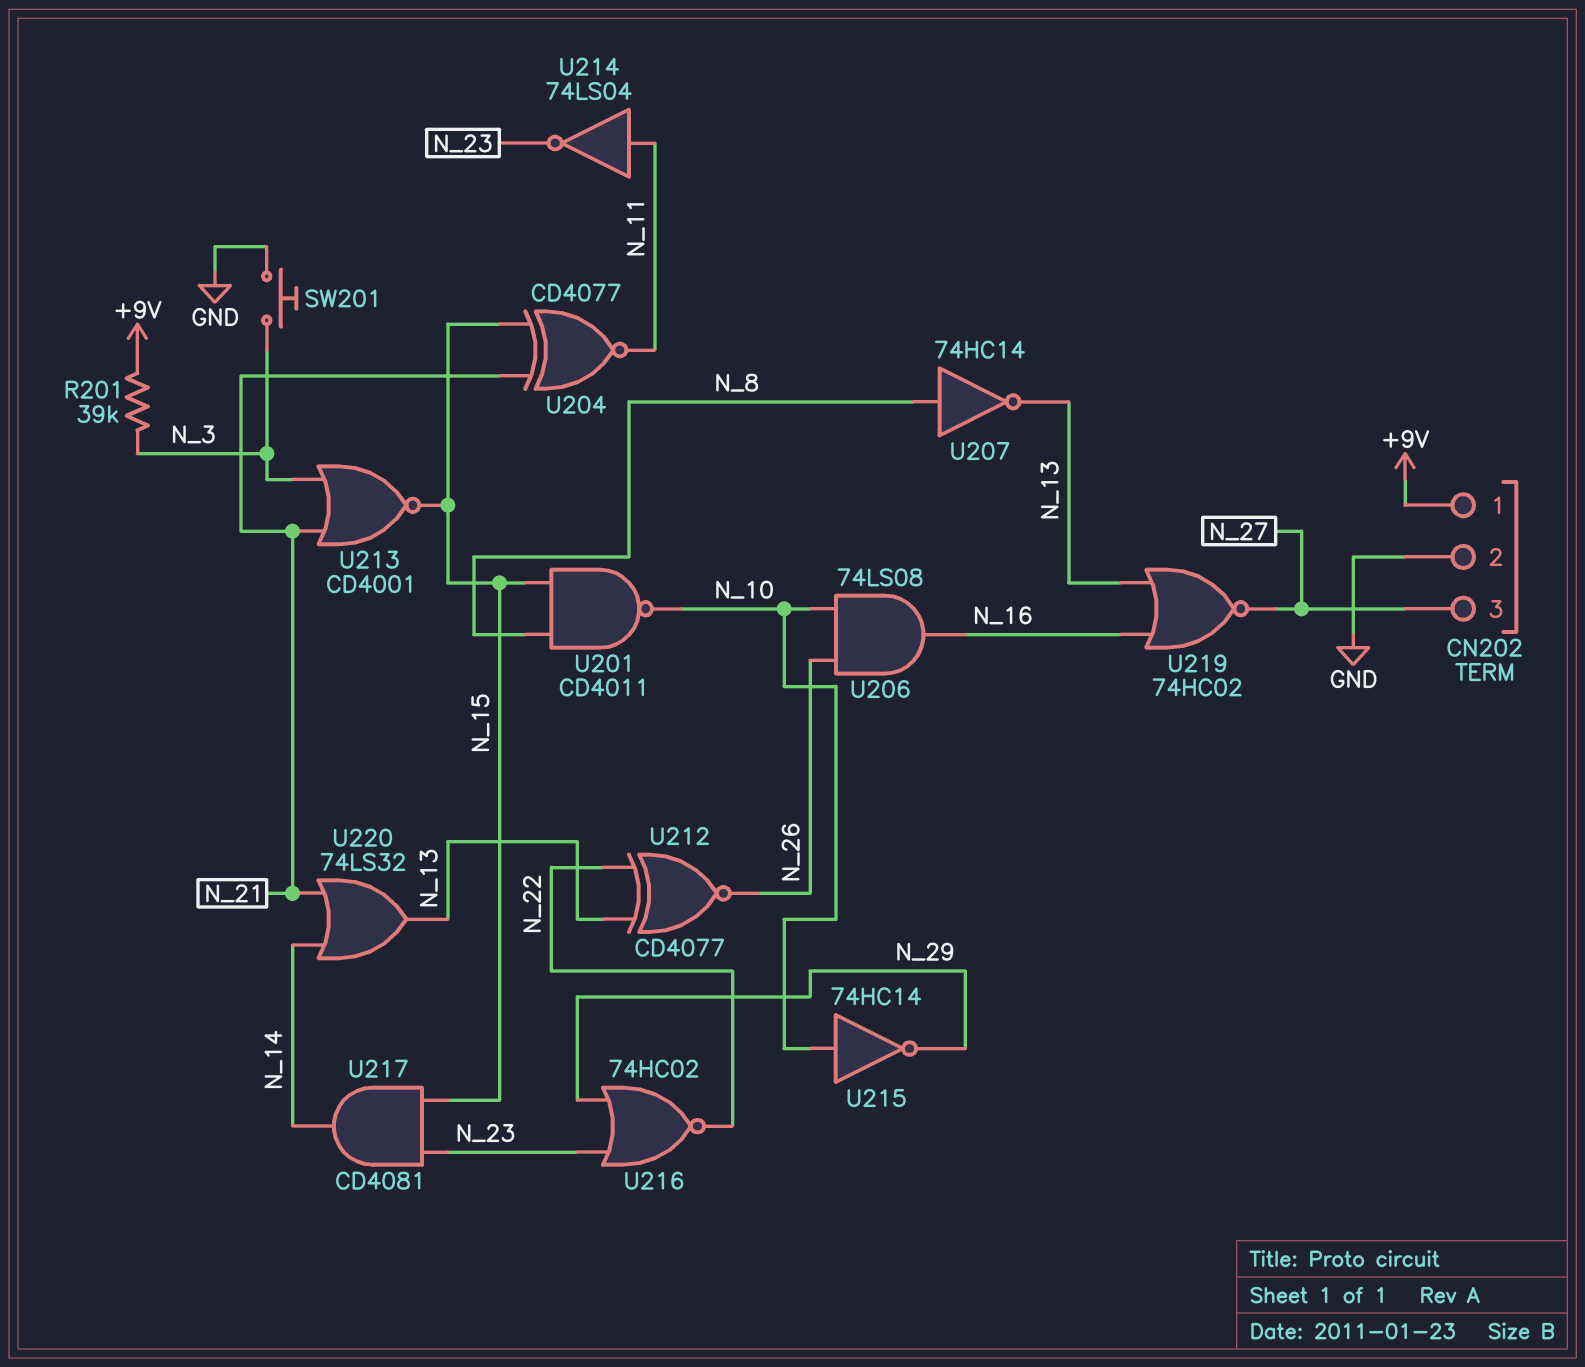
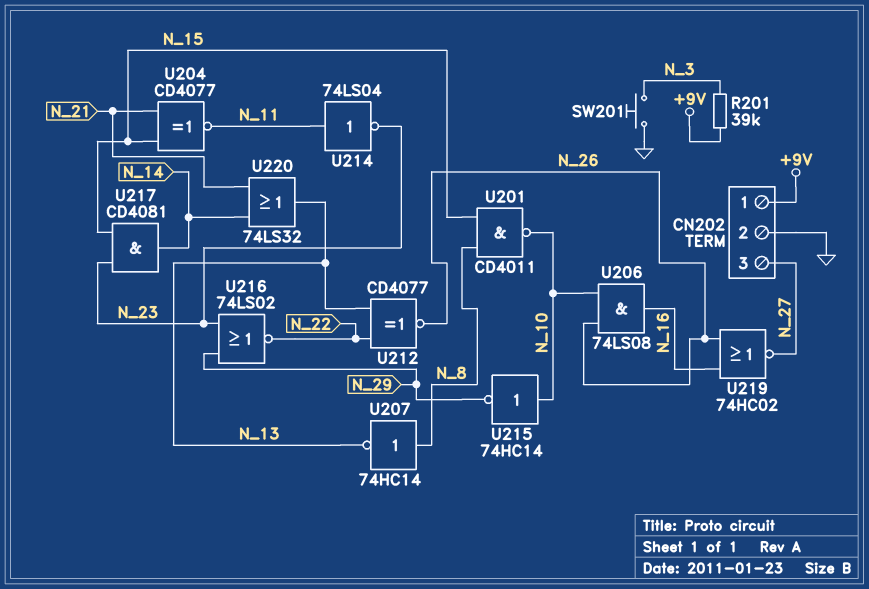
U213: NOR CD4001 (in N_3, in N_21, out N_15) -> none
U216: NOR 74HC02 (in N_23, in N_29, out N_22) -> NOR 74LS02 (in N_23, in N_29, out N_22)
U219: NOR 74HC02 (in N_13, in N_16, out N_27) -> NOR 74HC02 (in N_16, in N_26, out N_27)

